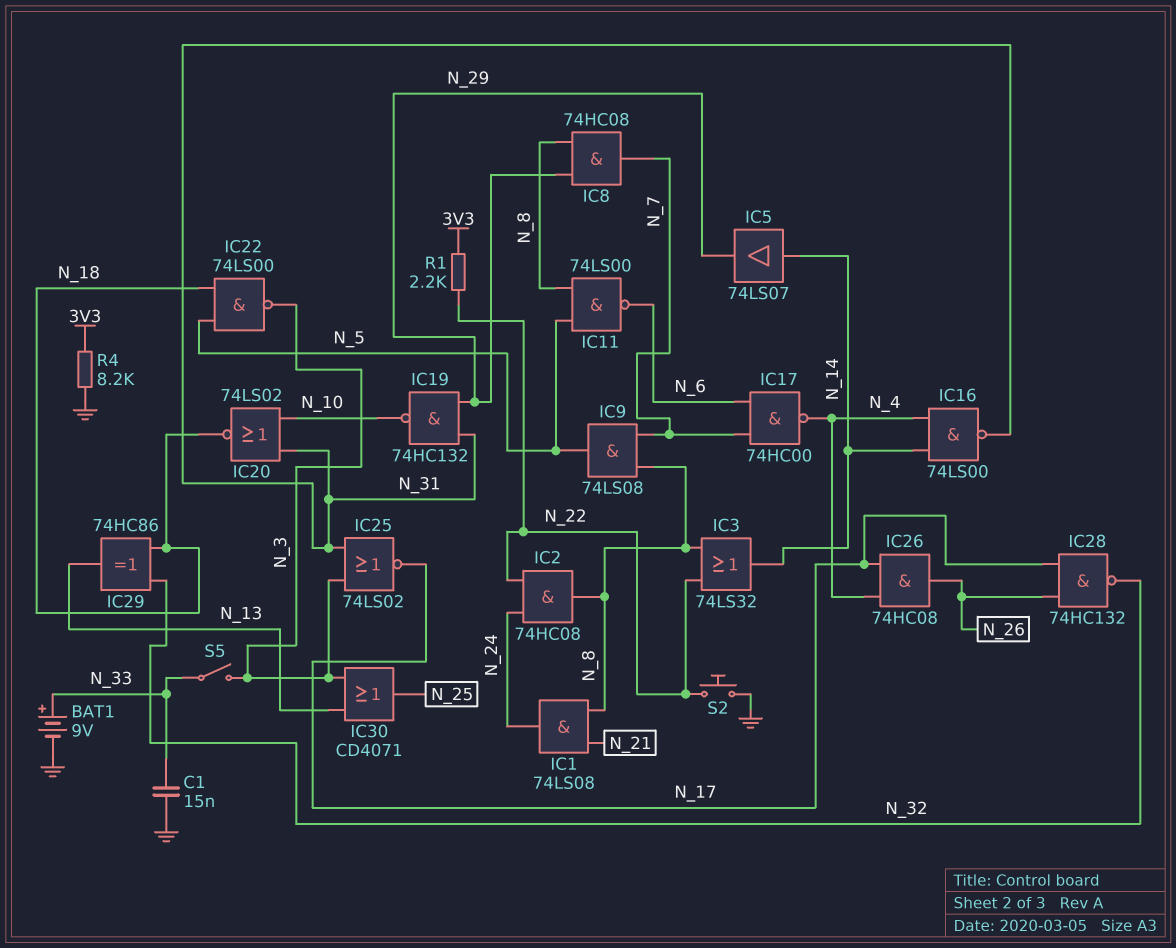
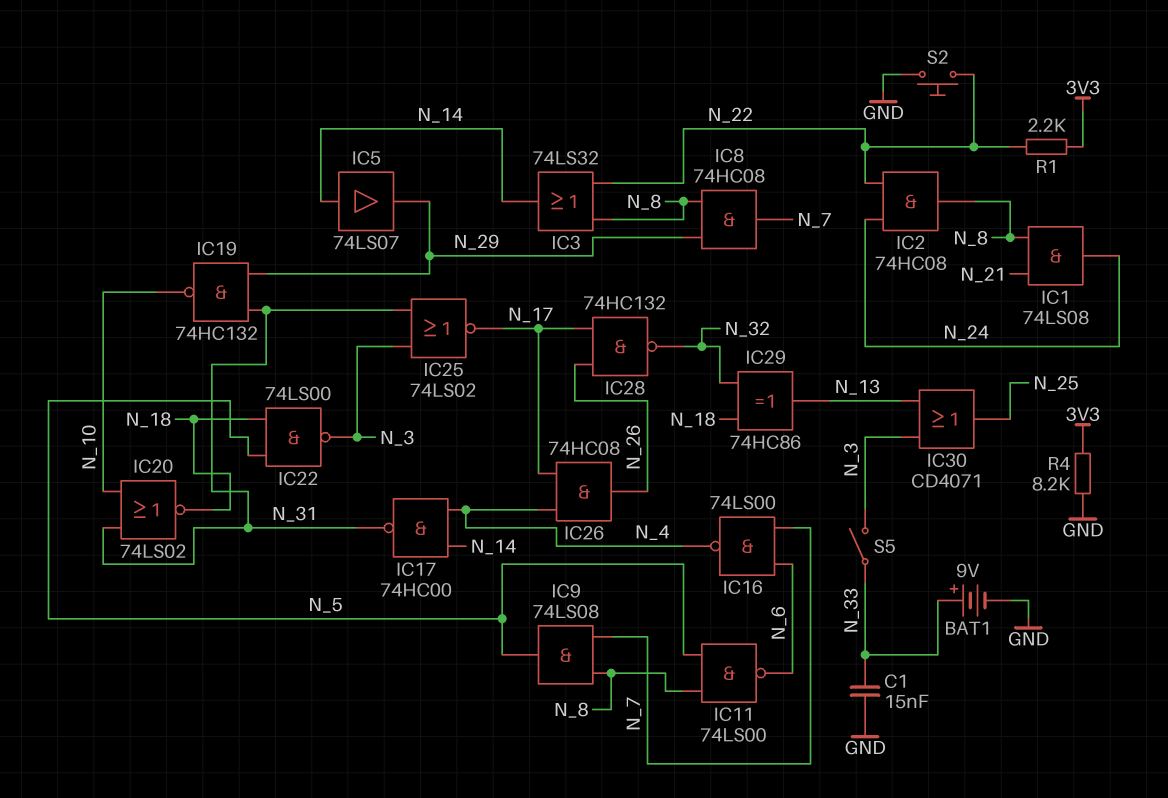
IC16: NAND 74LS00 (in N_4, in N_14, out N_31) -> NAND 74LS00 (in N_6, in N_7, out N_4)
IC17: NAND 74HC00 (in N_6, in N_7, out N_4) -> NAND 74HC00 (in N_4, in N_14, out N_31)

